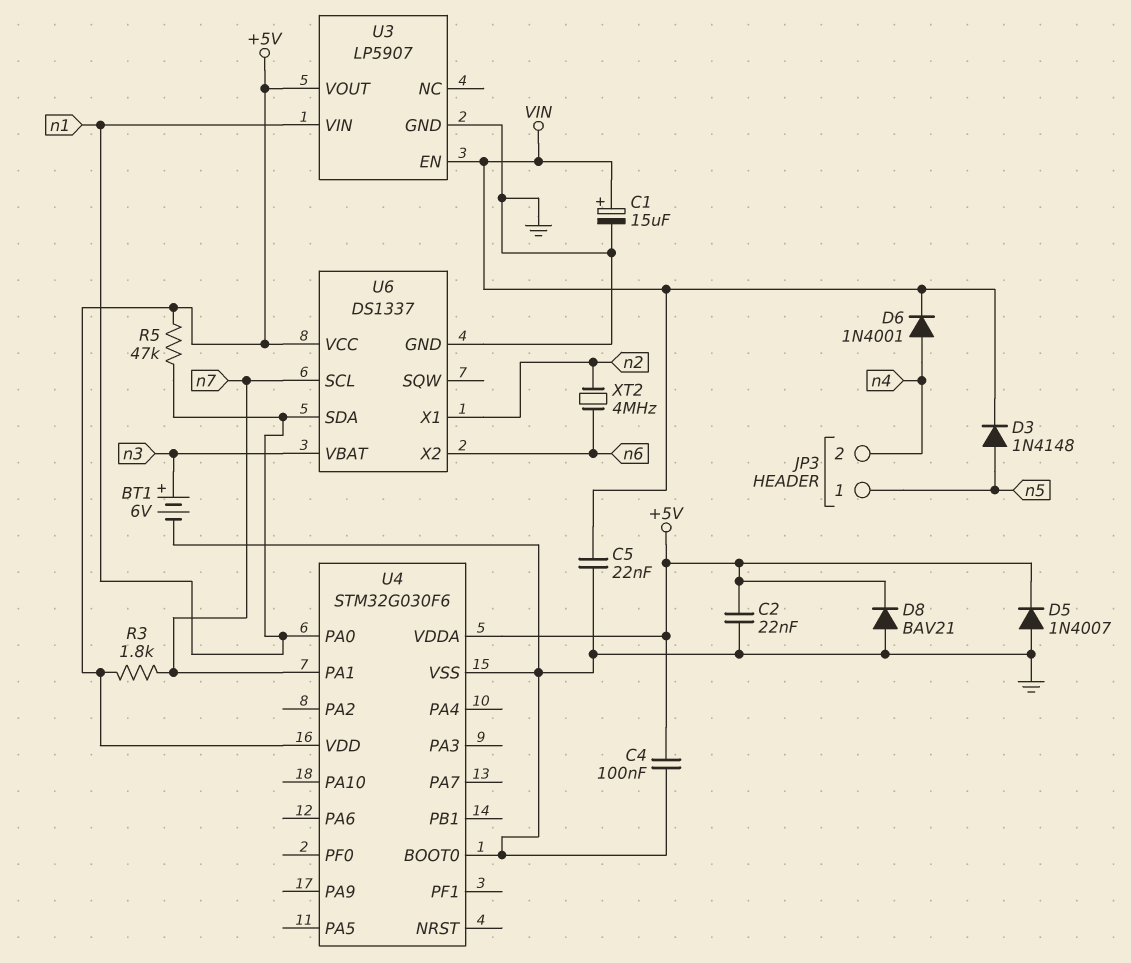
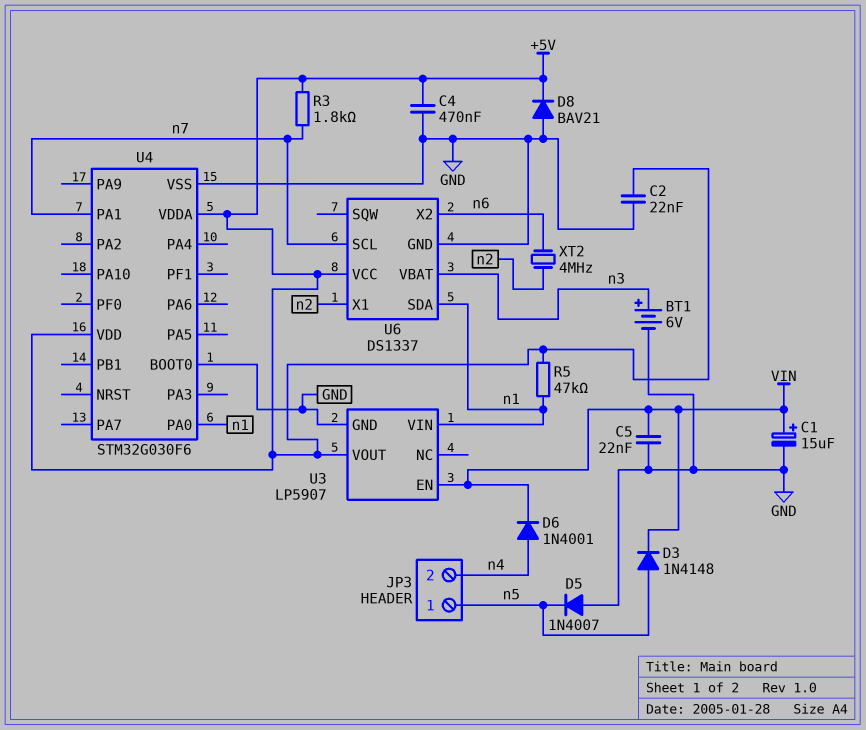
C4: 100nF (+5V, GND) -> 470nF (+5V, GND)
D5: diode 1N4007 (A GND, K +5V) -> diode 1N4007 (A GND, K n5)

